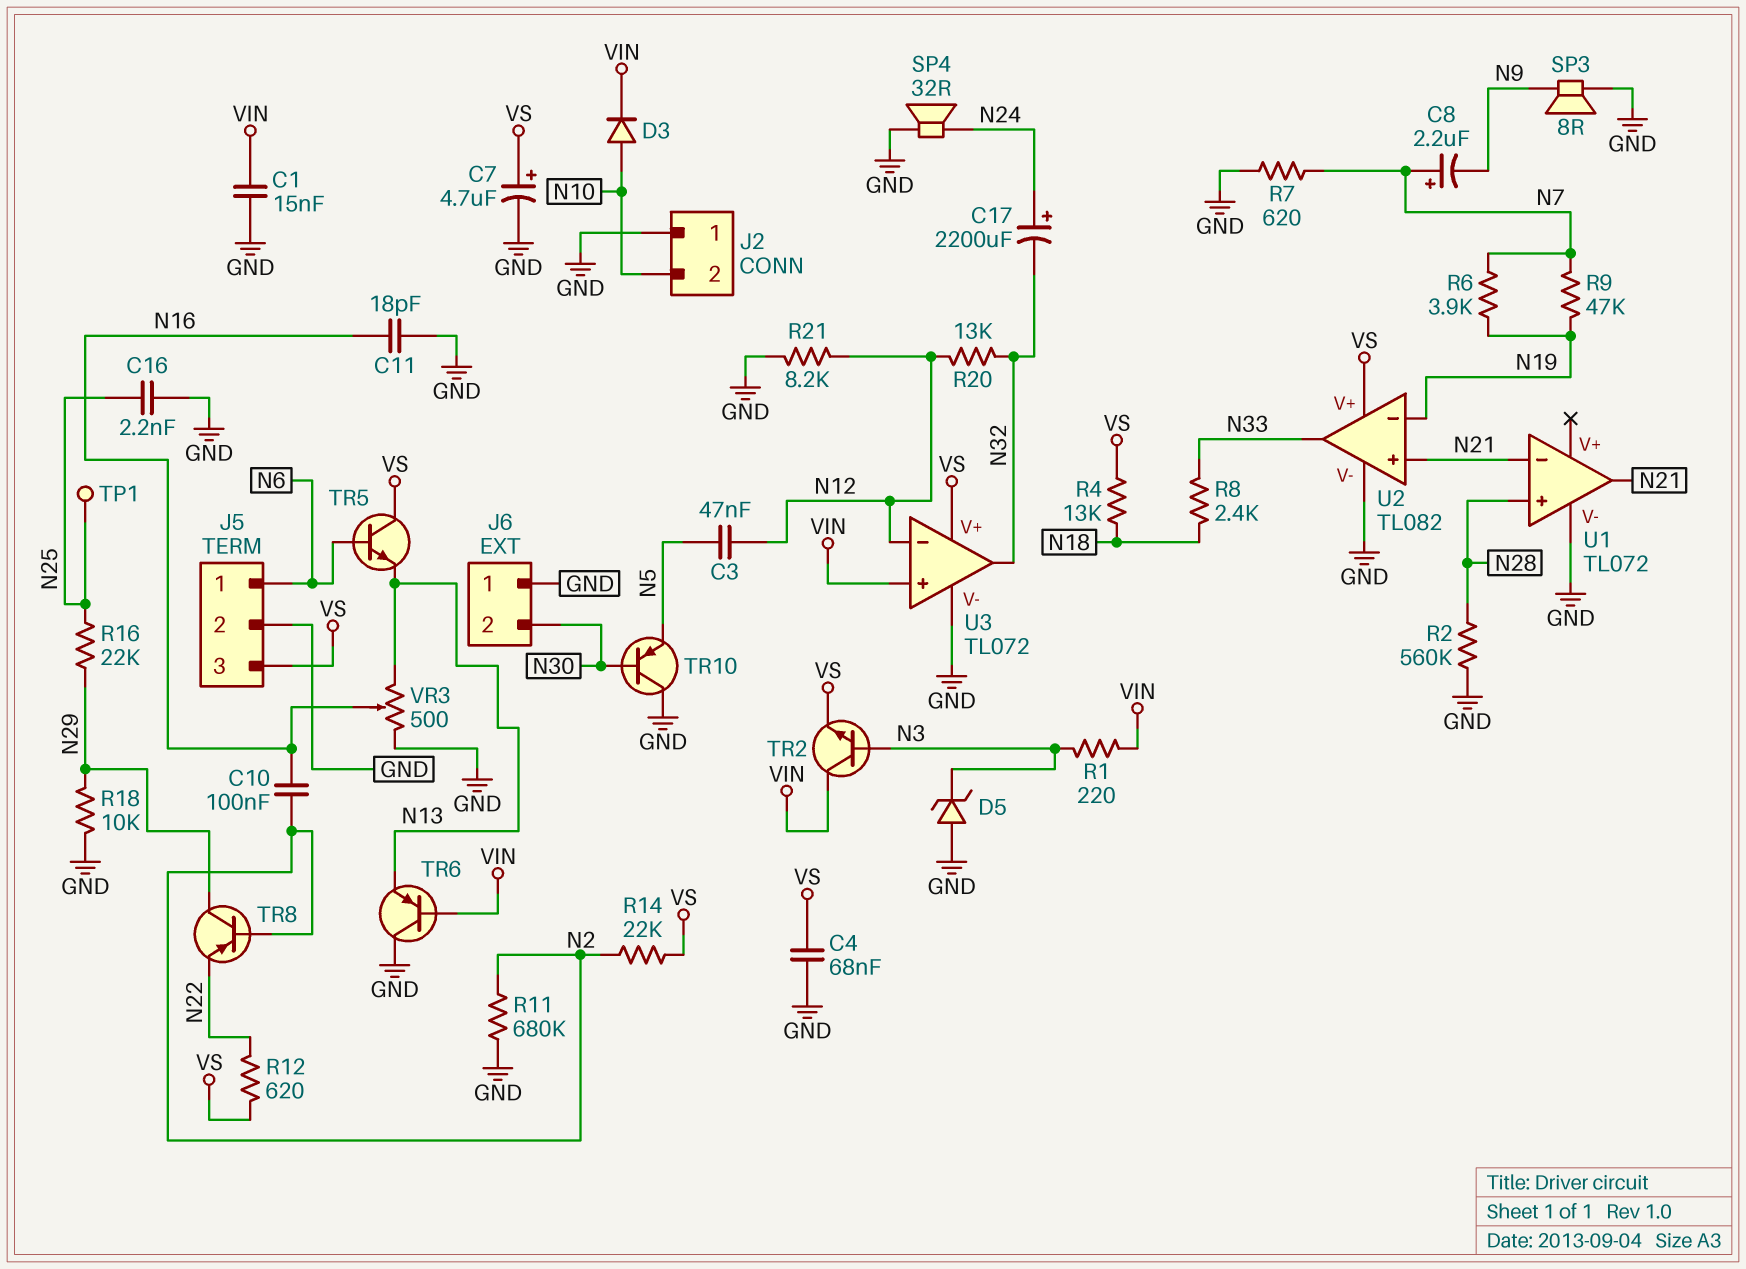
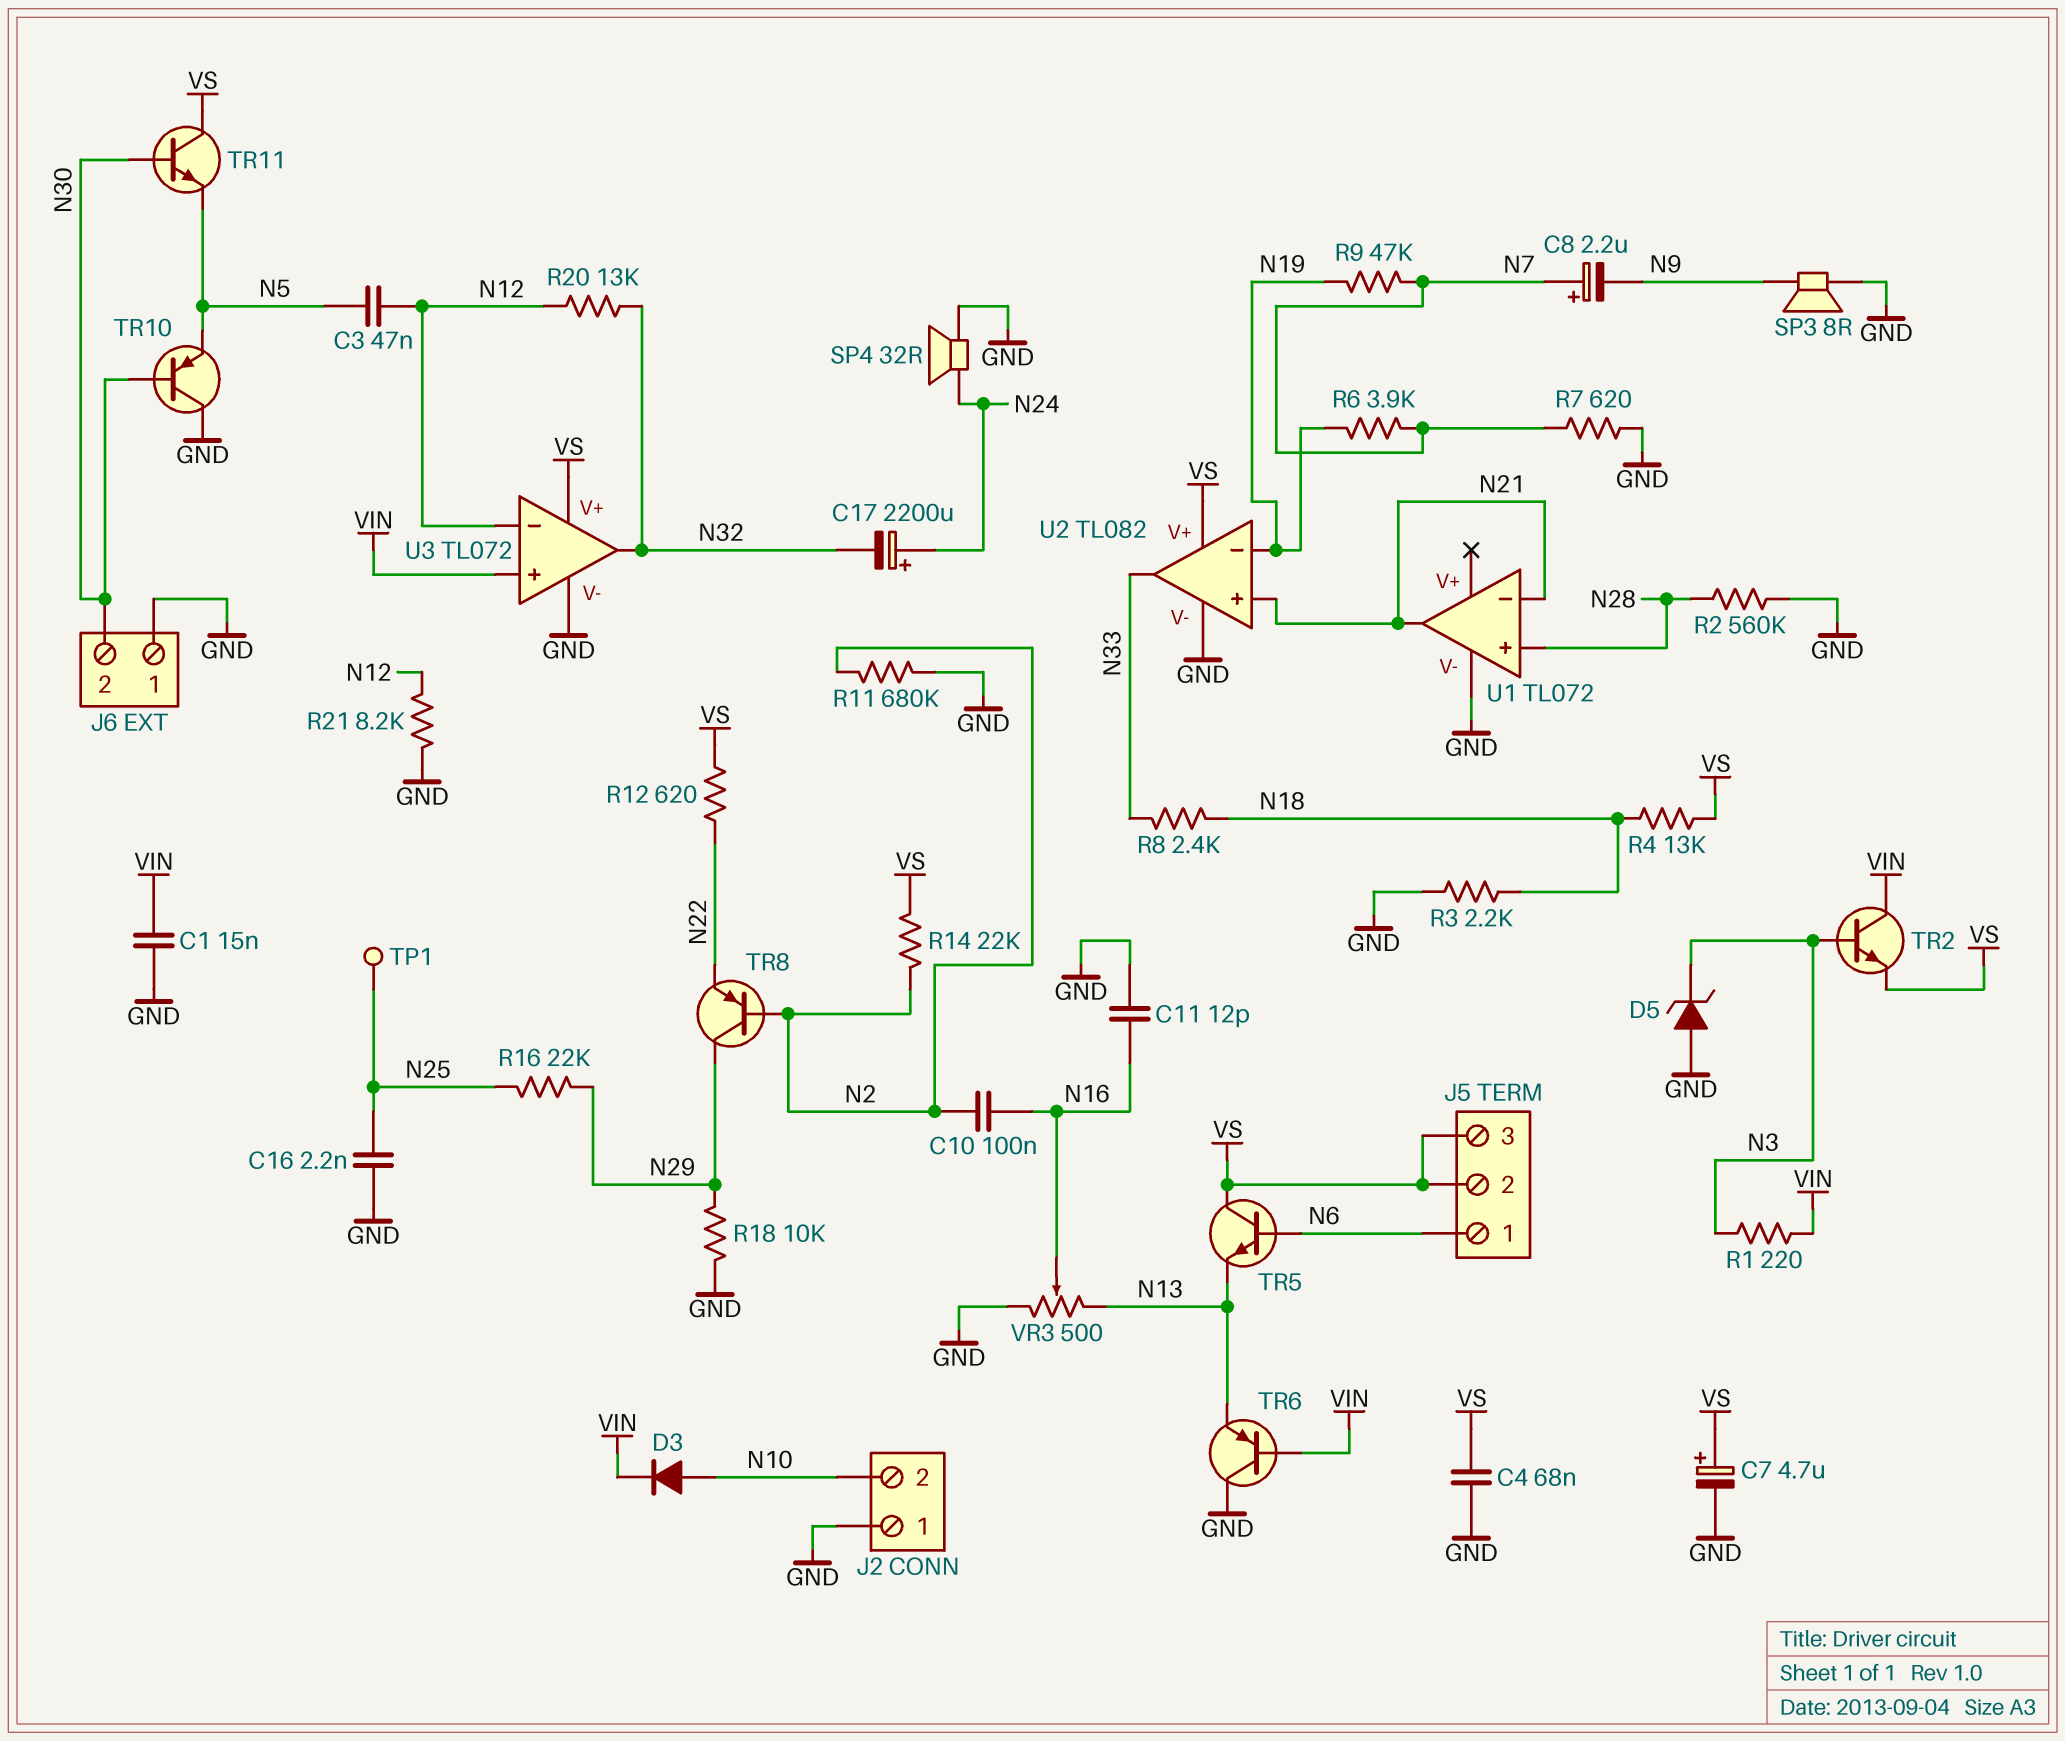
C11: 18pF (GND, N16) -> 12pF (GND, N16)
J5 pin 2: GND -> VS
R3: none -> 2.2k (GND, N18)
TR11: none -> NPN (B N30, C VS, E N5)

